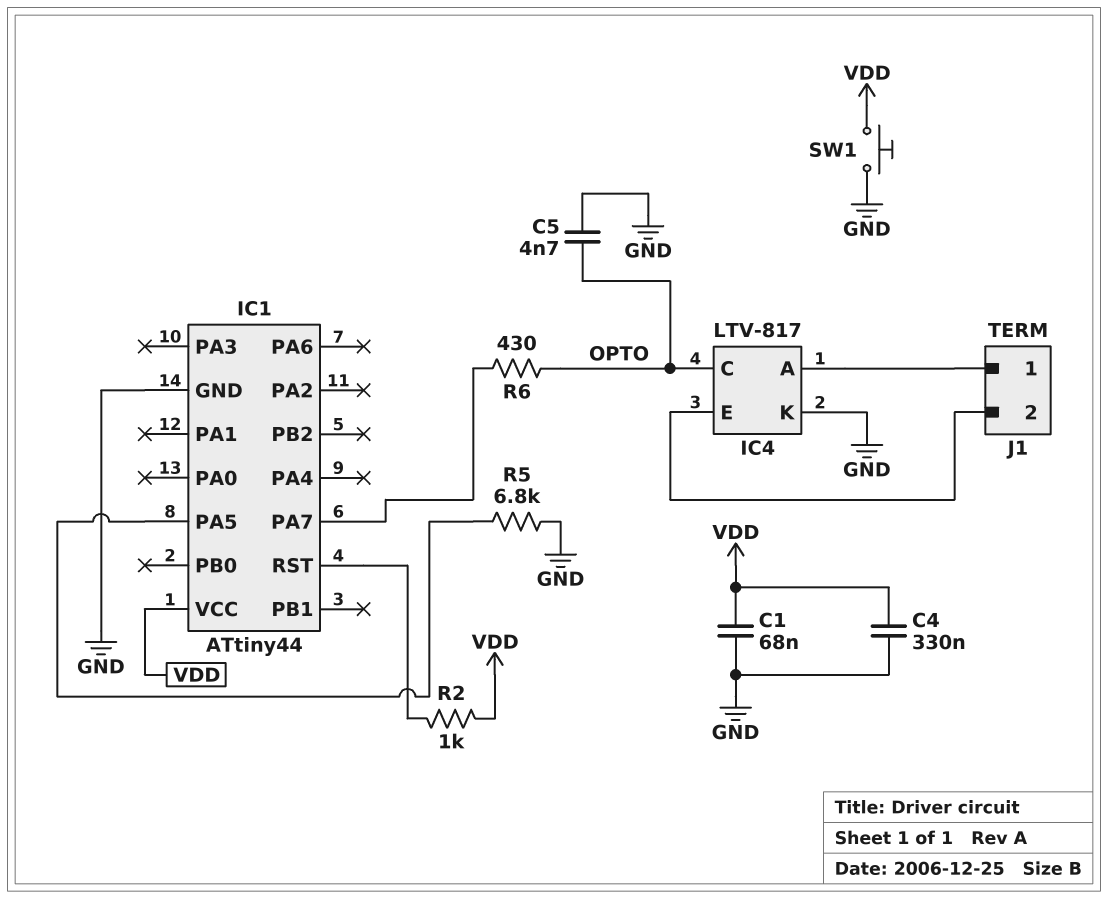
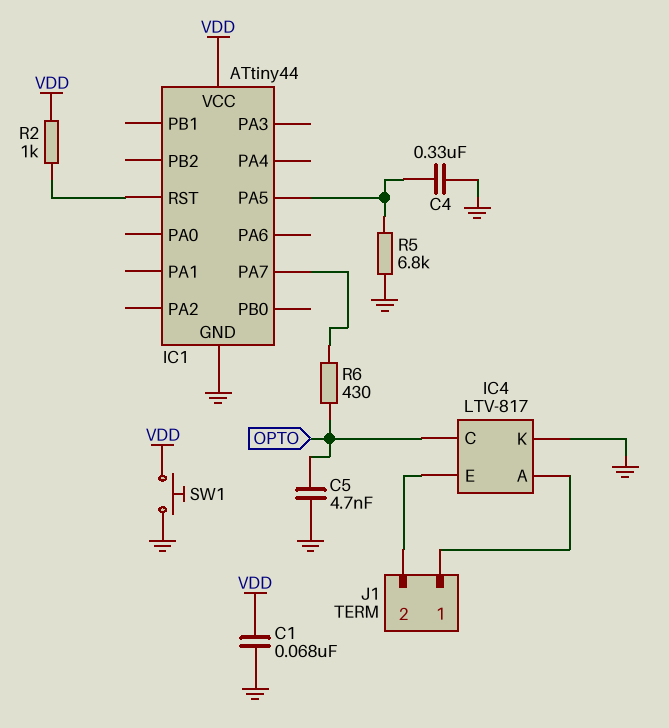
C4: 330nF (GND, VDD) -> 330nF (GND, IC1/PA5)

